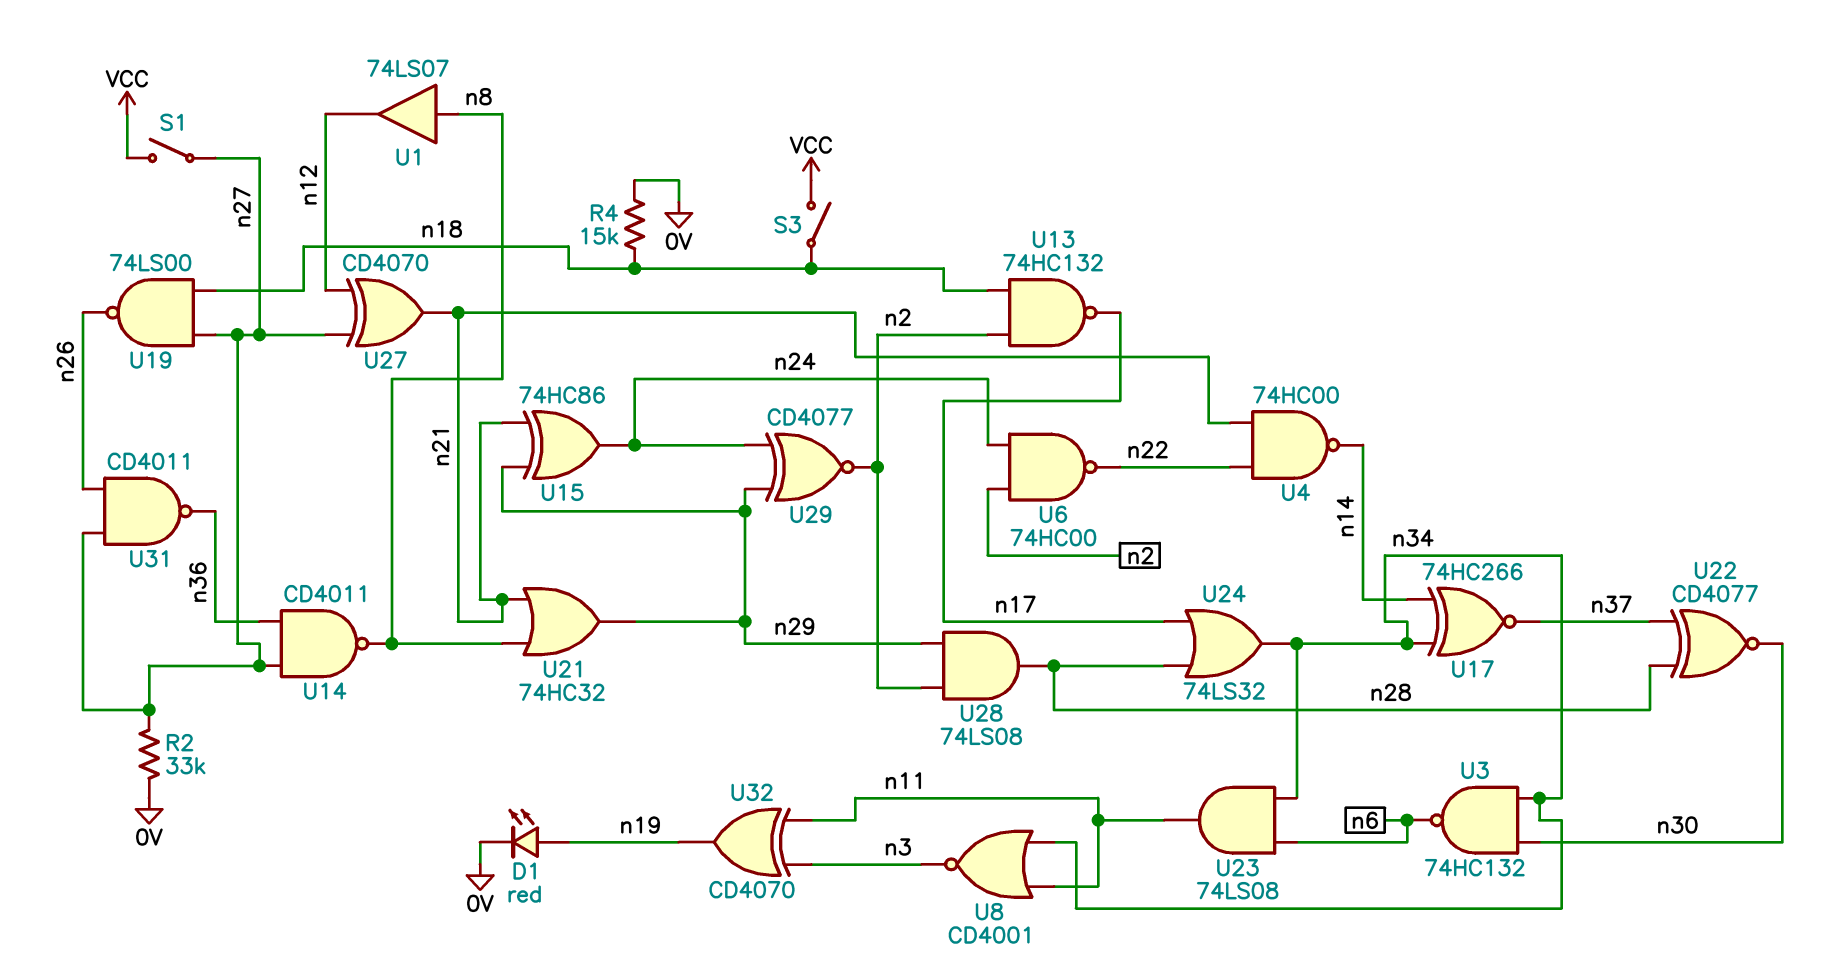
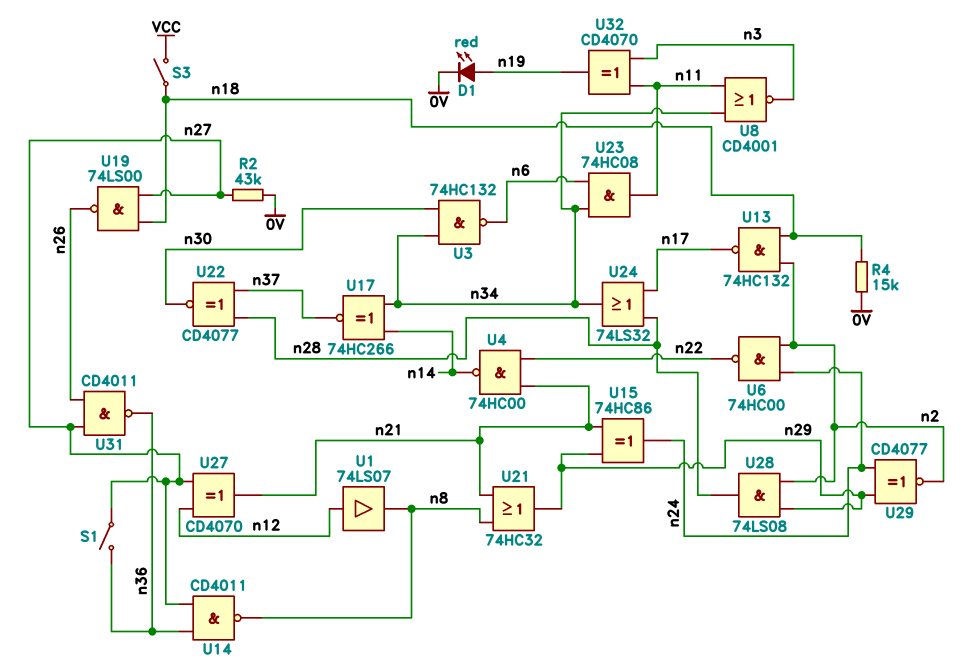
R2: 33k (0V, n27) -> 43k (0V, n27)
S1: switch (VCC, n27) -> switch (n27, n36)
U1: buffer 74LS07 (in n8, out n12) -> buffer 74LS07 (in n12, out n8)
U23: AND 74LS08 (in n6, in n34, out n11) -> AND 74HC08 (in n6, in n34, out n11)

